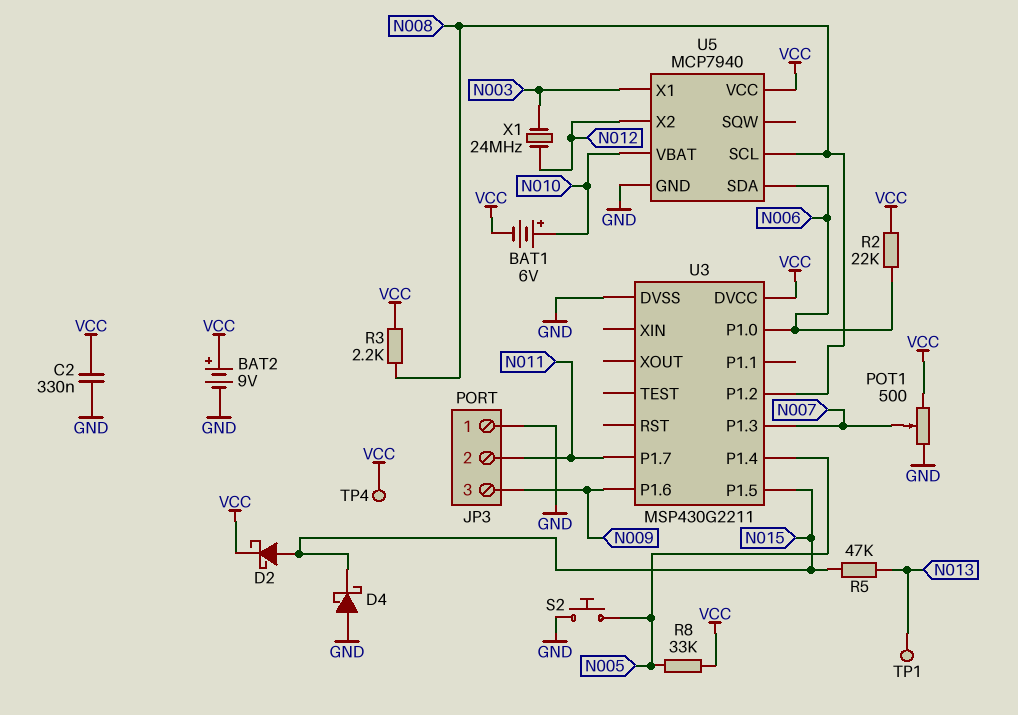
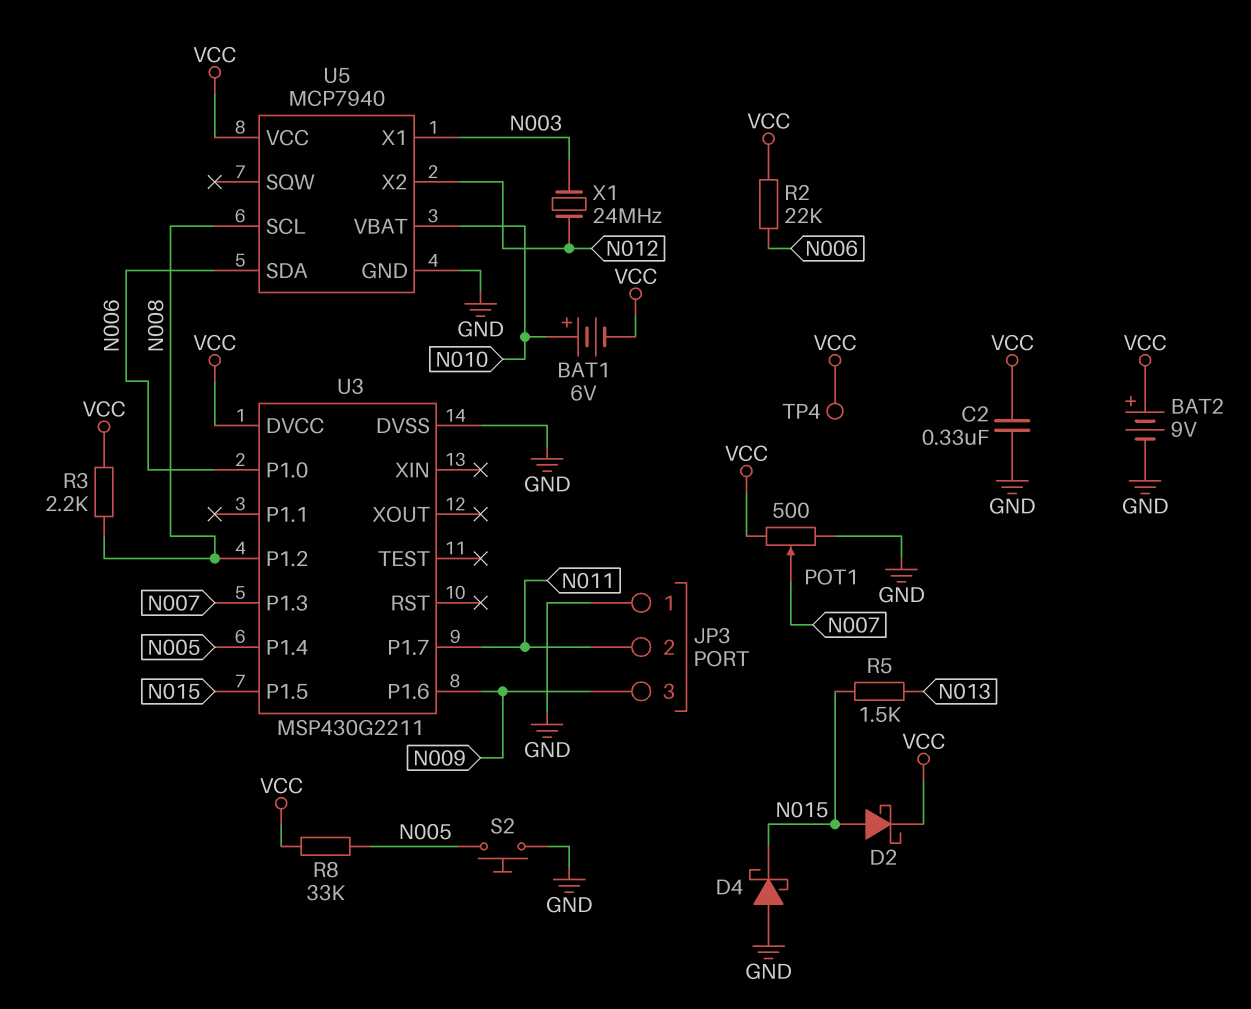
R5: 47k (N013, N015) -> 1.5k (N013, N015)
TP1: test point (N013) -> none

